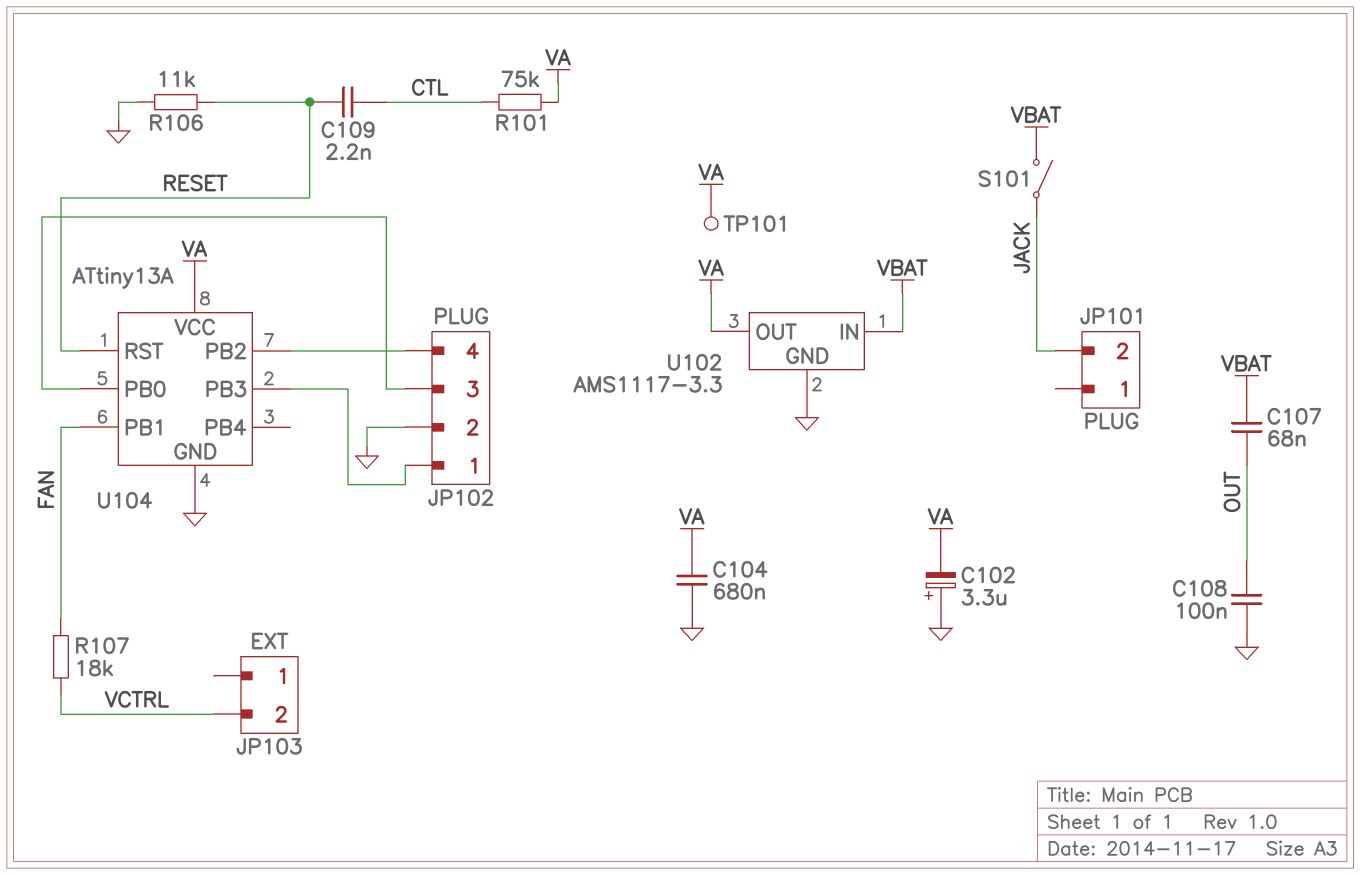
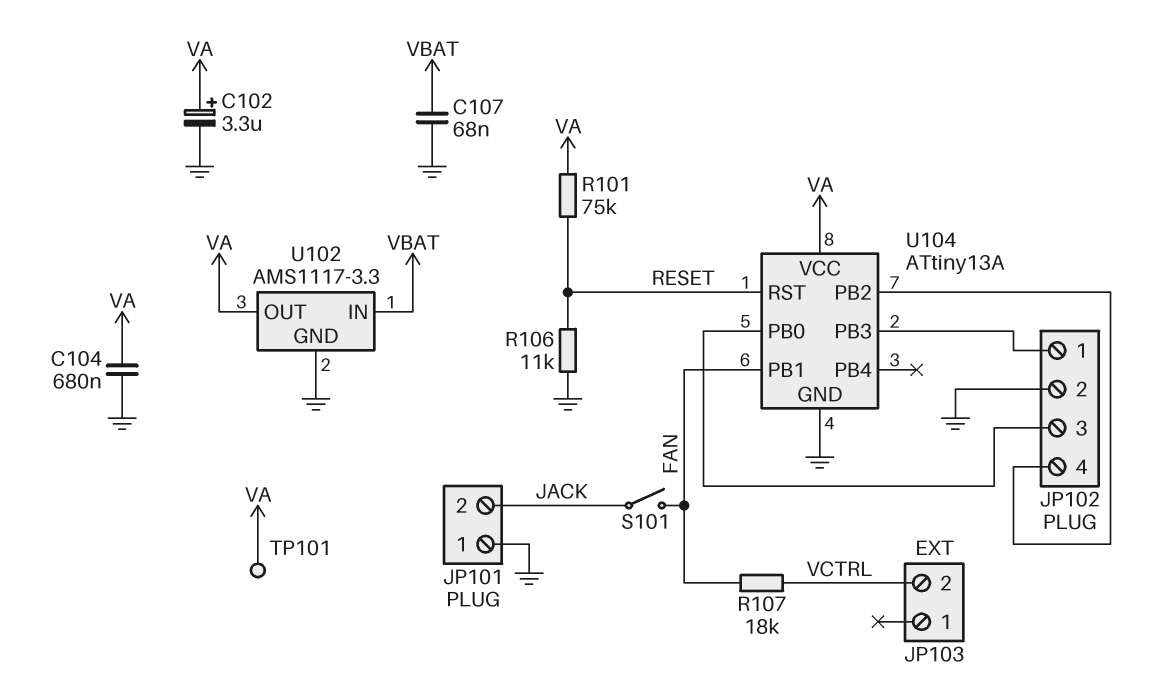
C102: 3.3uF (plus GND, minus VA) -> 3.3uF (plus VA, minus GND)
C107: 68nF (OUT, VBAT) -> 68nF (GND, VBAT)
C108: 100nF (GND, OUT) -> none
C109: 2.2nF (CTL, RESET) -> none
JP101 pin 1: none -> GND
R101: 75k (CTL, VA) -> 75k (RESET, VA)
S101: switch (JACK, VBAT) -> switch (FAN, JACK)

